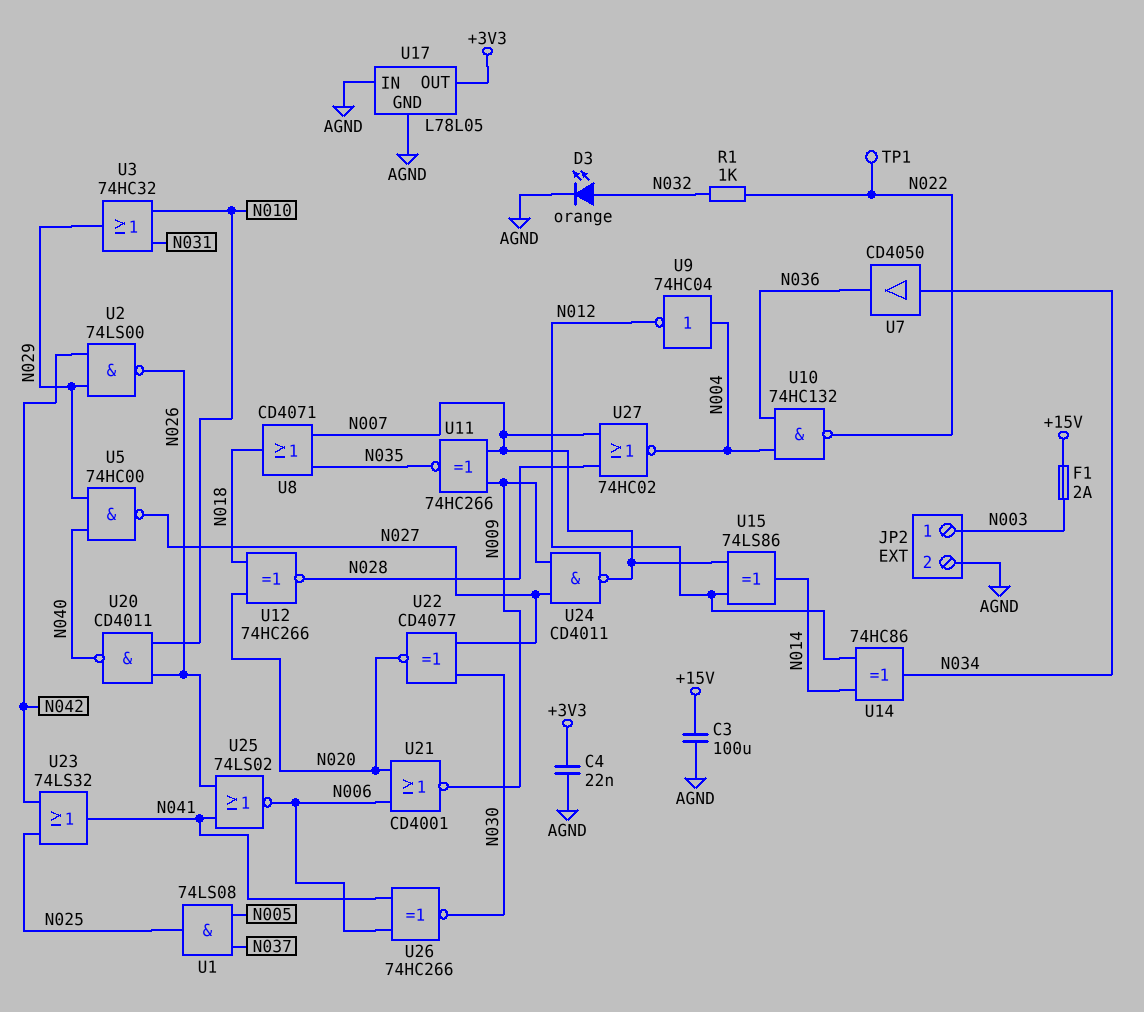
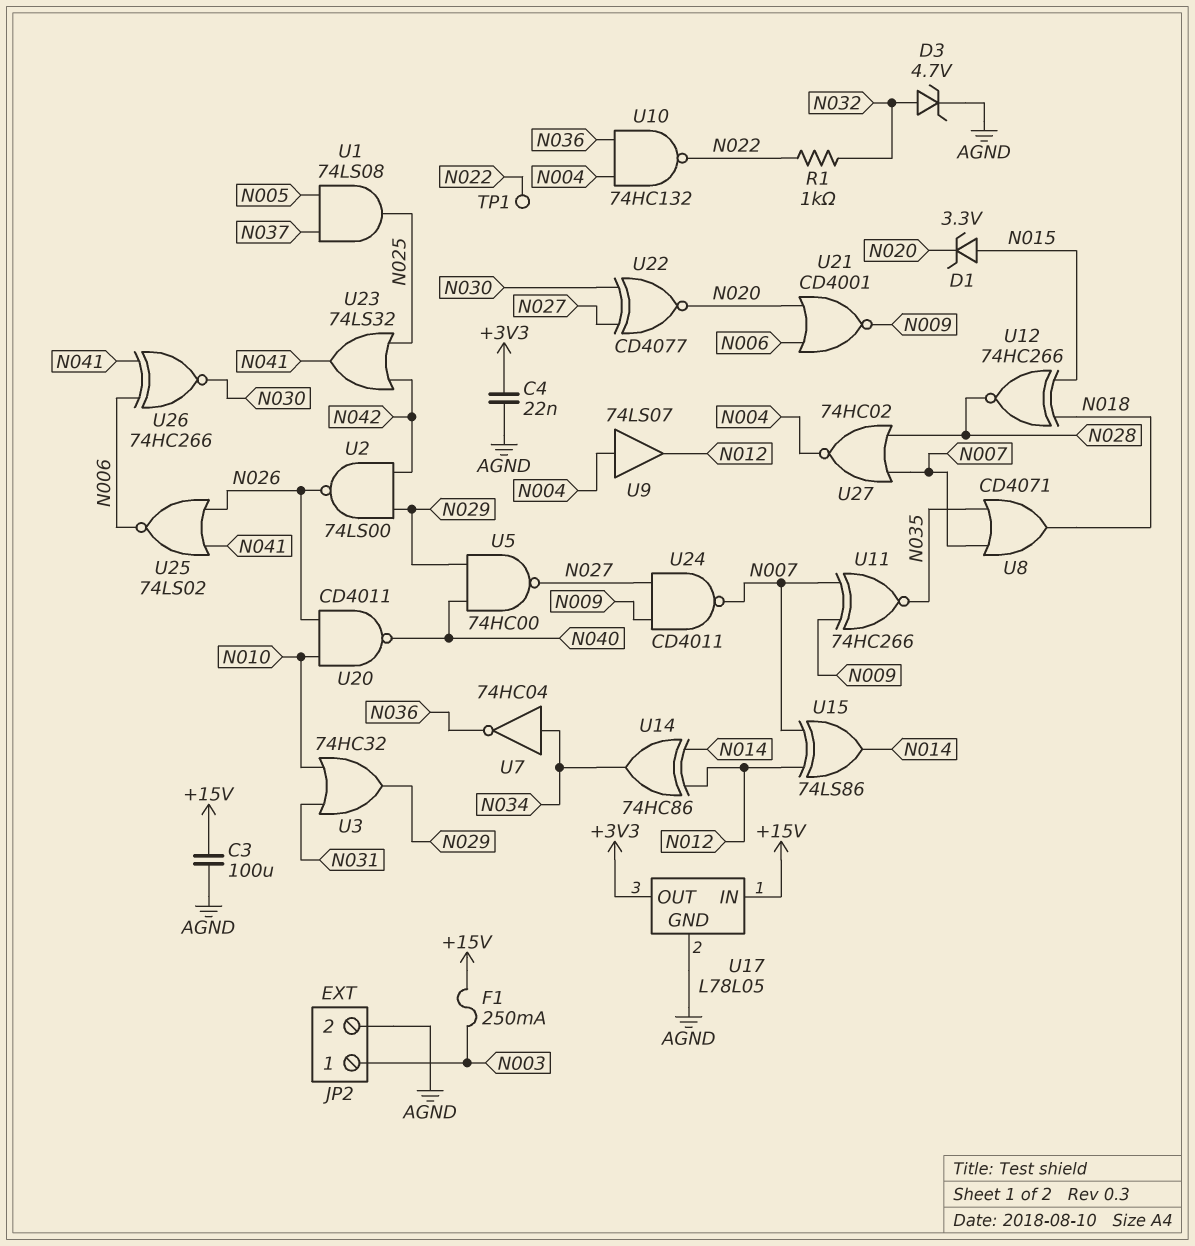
D1: none -> zener 3.3V (A N015, K N020)
D3: LED orange (A N032, K AGND) -> zener 4.7V (A N032, K AGND)
F1: 2A (+15V, N003) -> 250mA (+15V, N003)
U7: buffer CD4050 (in N034, out N036) -> NOT 74HC04 (in N034, out N036)
U9: NOT 74HC04 (in N004, out N012) -> buffer 74LS07 (in N004, out N012)
U12: XNOR 74HC266 (in N018, in N020, out N028) -> XNOR 74HC266 (in N015, in N018, out N028)
U17 pin IN: AGND -> +15V

